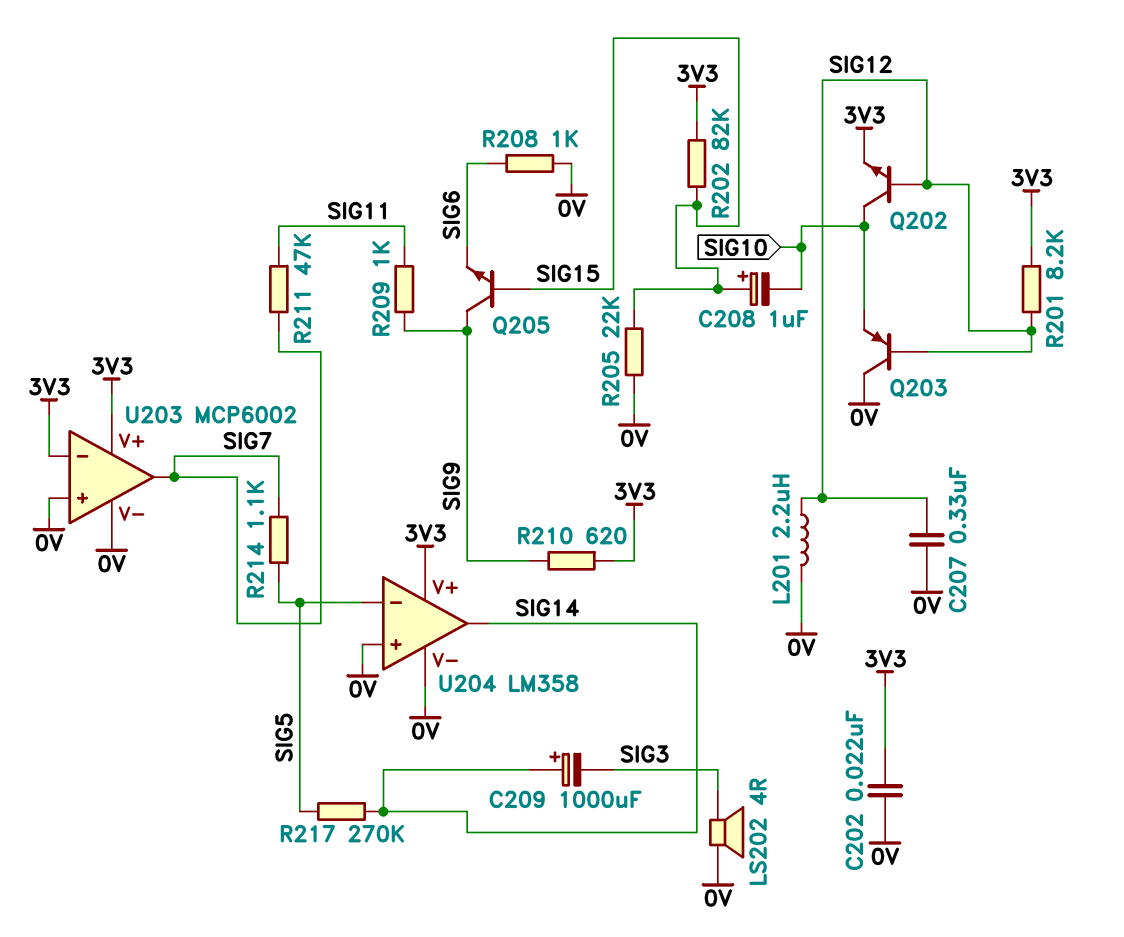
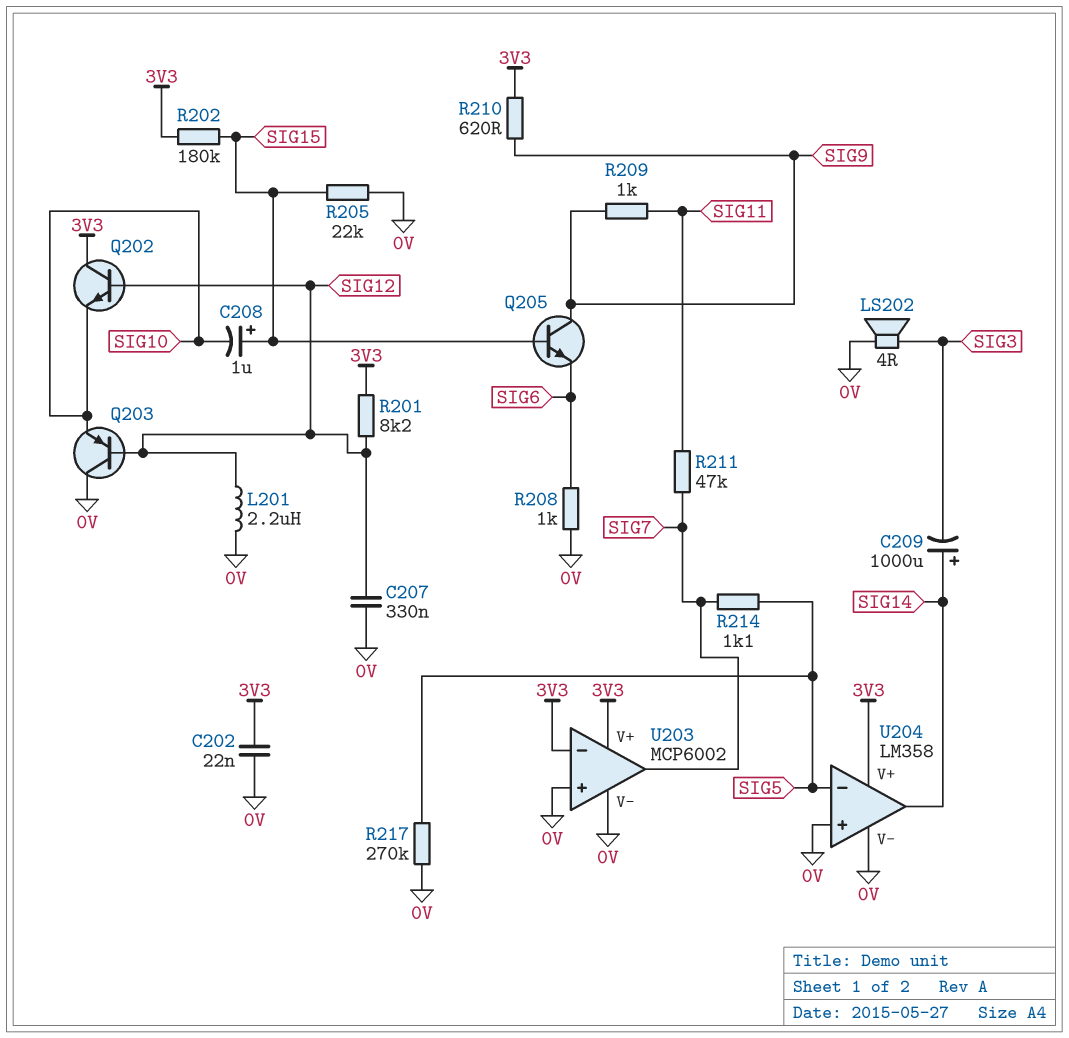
Q202: NPN (B SIG12, C SIG10, E 3V3) -> NPN (B SIG12, C 3V3, E SIG10)
R202: 82k (3V3, SIG15) -> 180k (3V3, SIG15)
R217: 270k (SIG5, SIG14) -> 270k (0V, SIG5)

